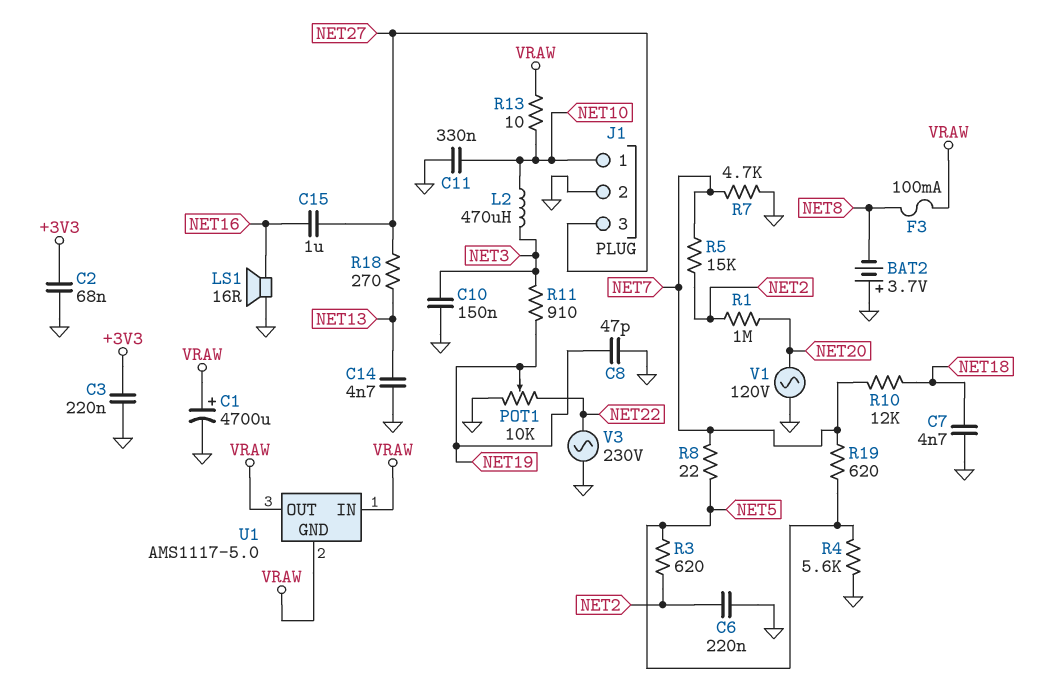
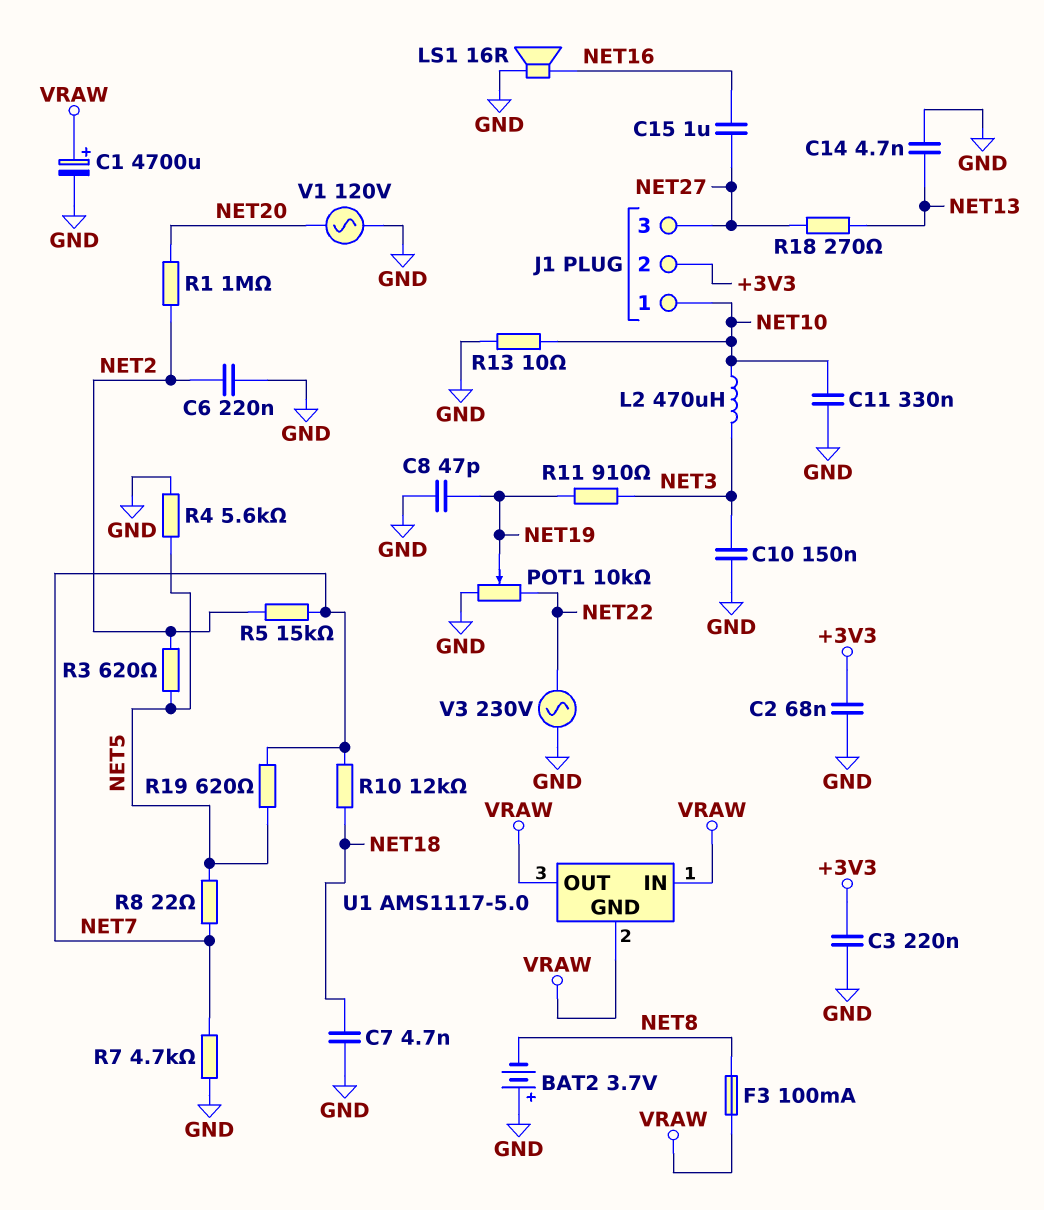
J1 pin 2: GND -> +3V3
R13: 10 (NET10, VRAW) -> 10 (GND, NET10)

